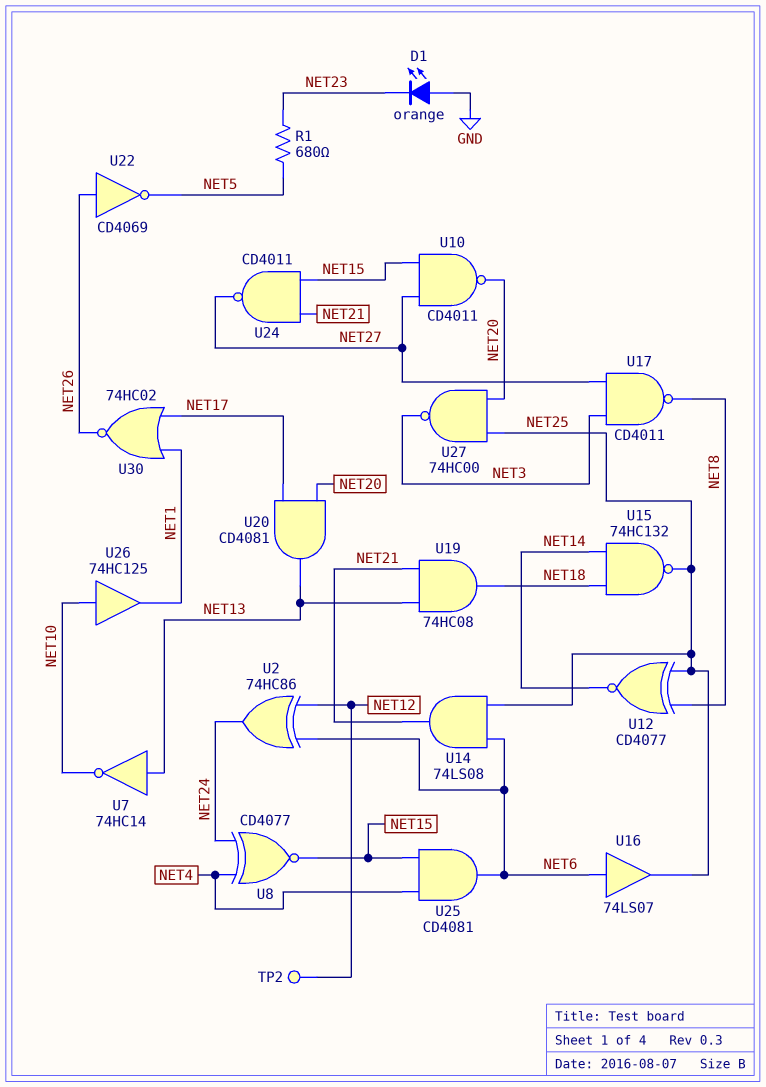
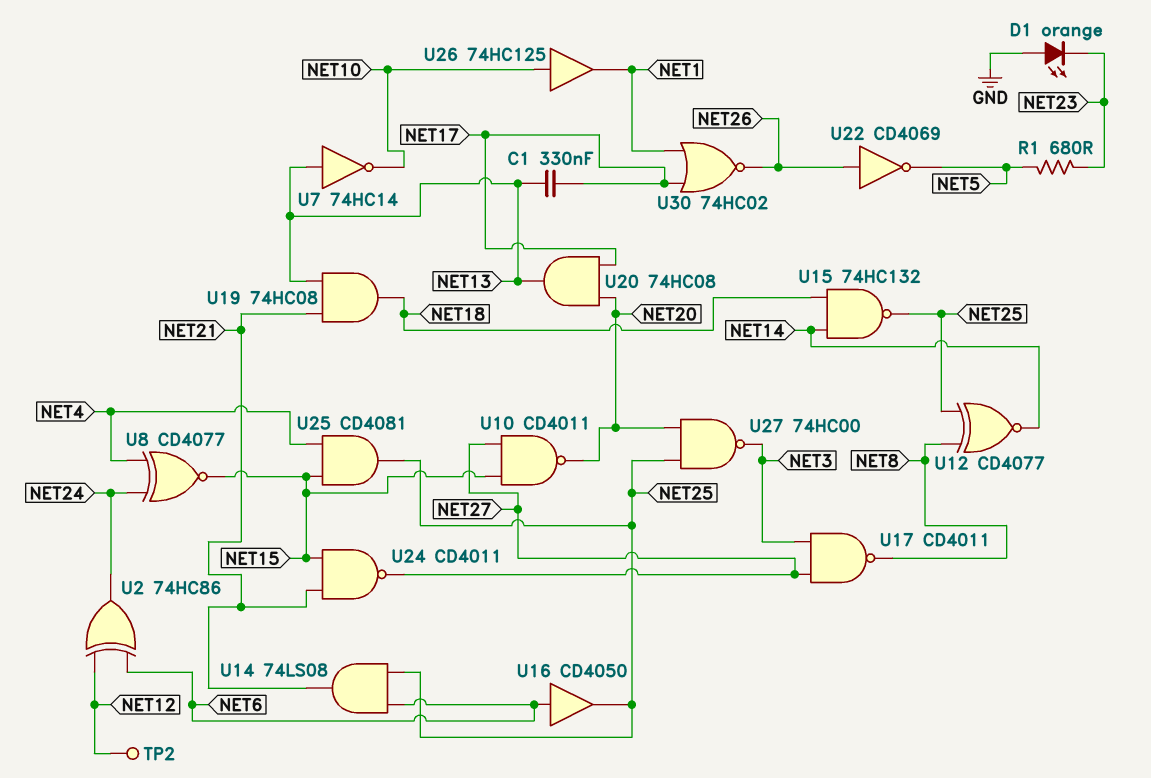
C1: none -> 330nF (NET13, NET17)
U16: buffer 74LS07 (in NET6, out NET25) -> buffer CD4050 (in NET6, out NET25)
U20: AND CD4081 (in NET17, in NET20, out NET13) -> AND 74HC08 (in NET17, in NET20, out NET13)
U25: AND CD4081 (in NET4, in NET15, out NET6) -> AND CD4081 (in NET4, in NET15, out NET25)

